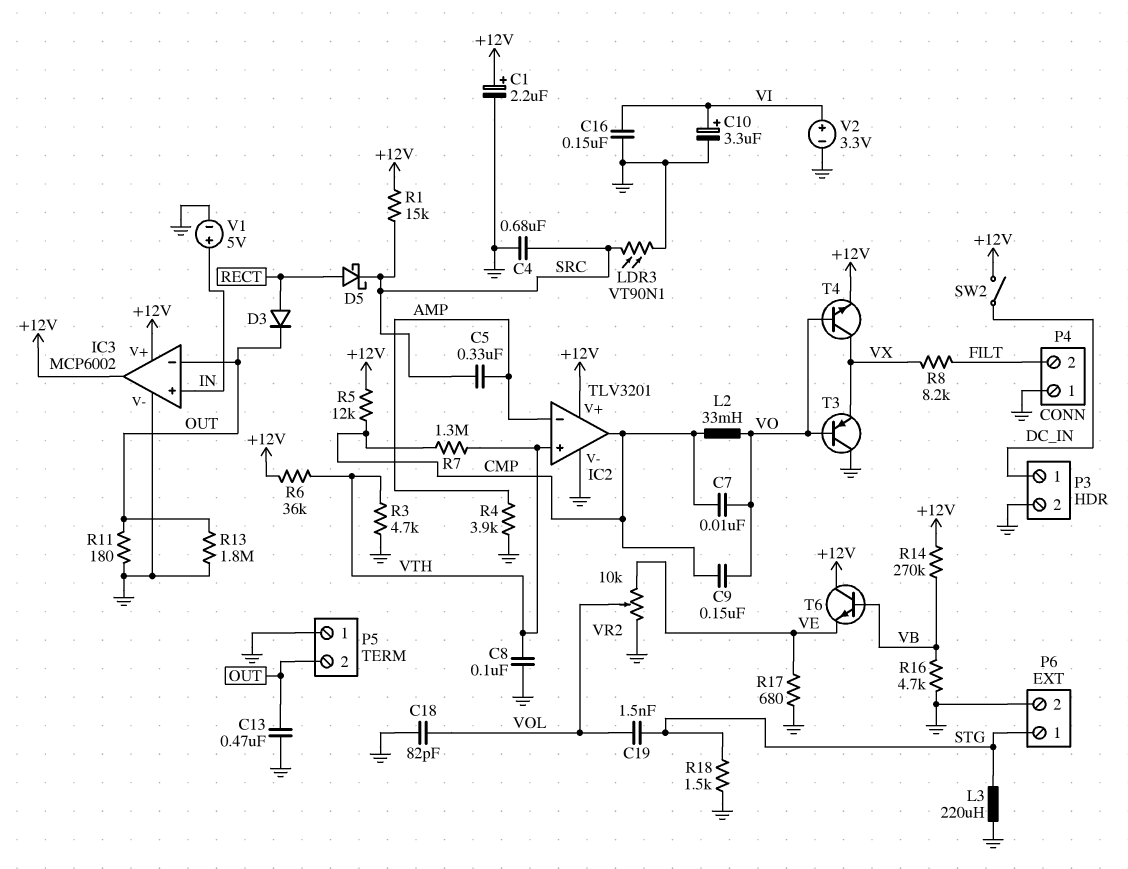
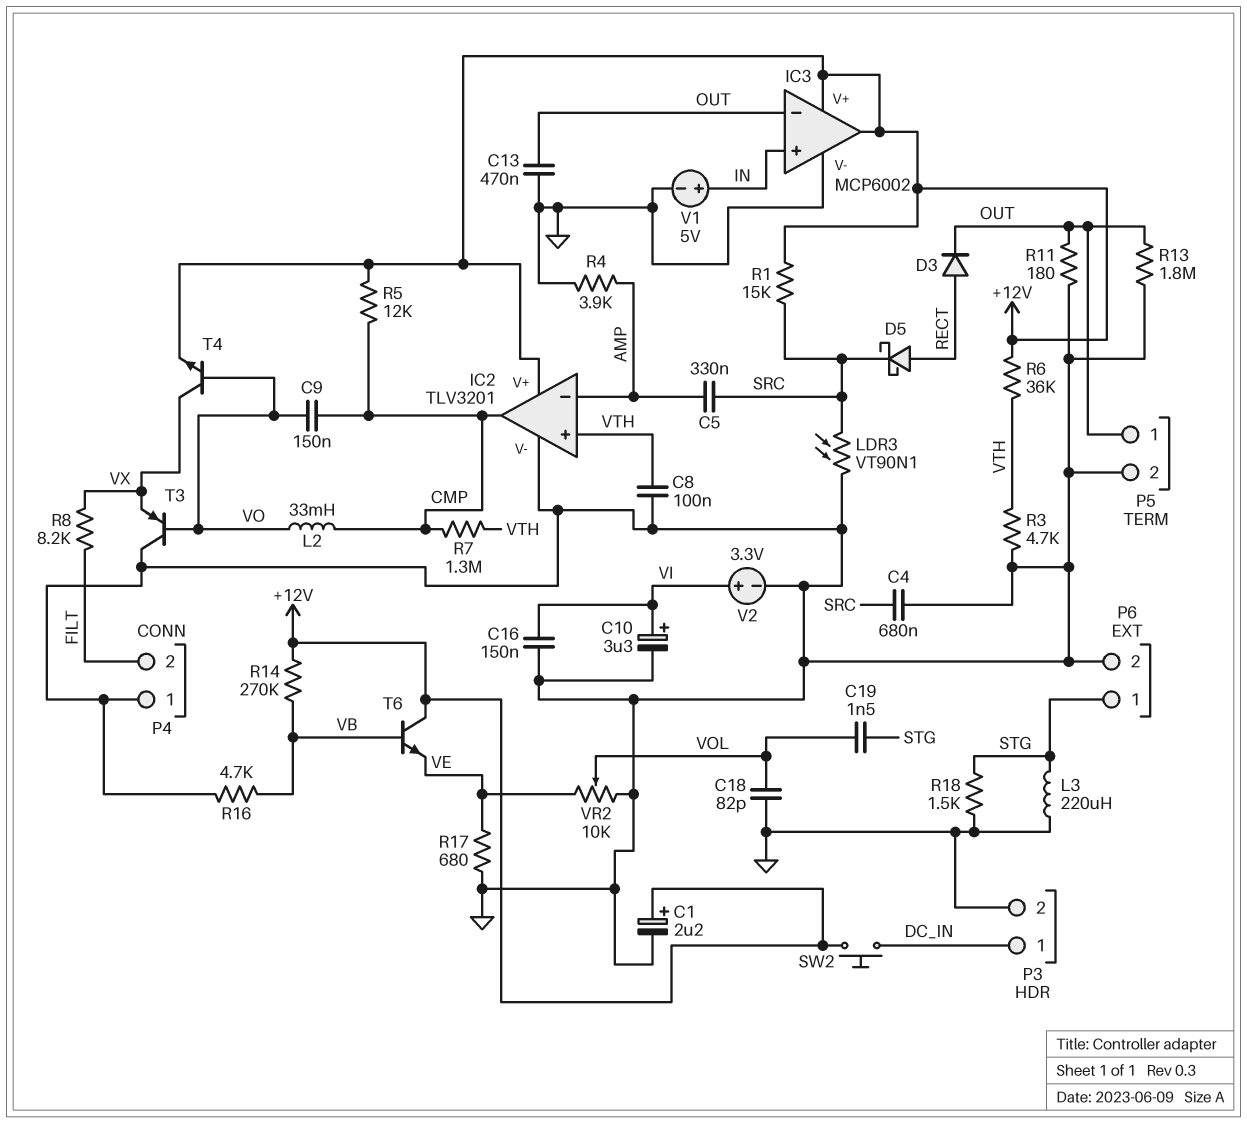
C7: 10nF (CMP, VO) -> none
P5 pin 1: GND -> OUT
P5 pin 2: OUT -> GND
SW2: switch (+12V, DC_IN) -> button (+12V, DC_IN)

